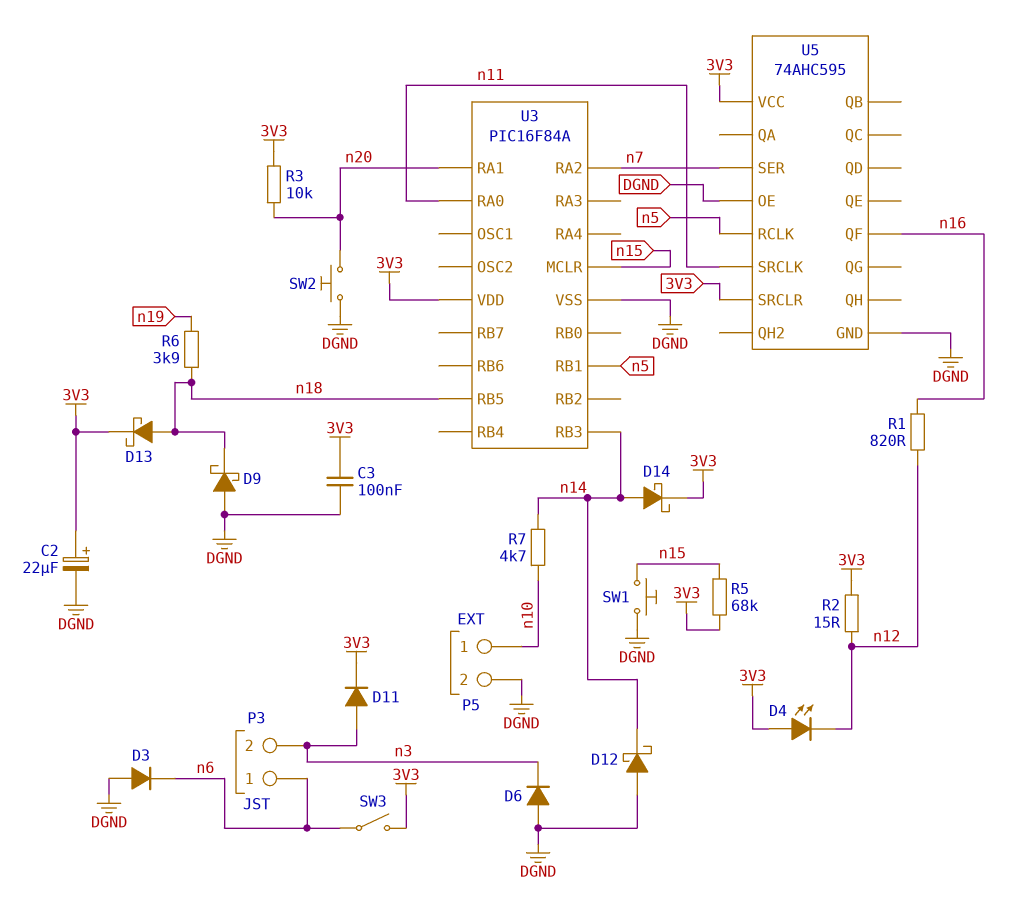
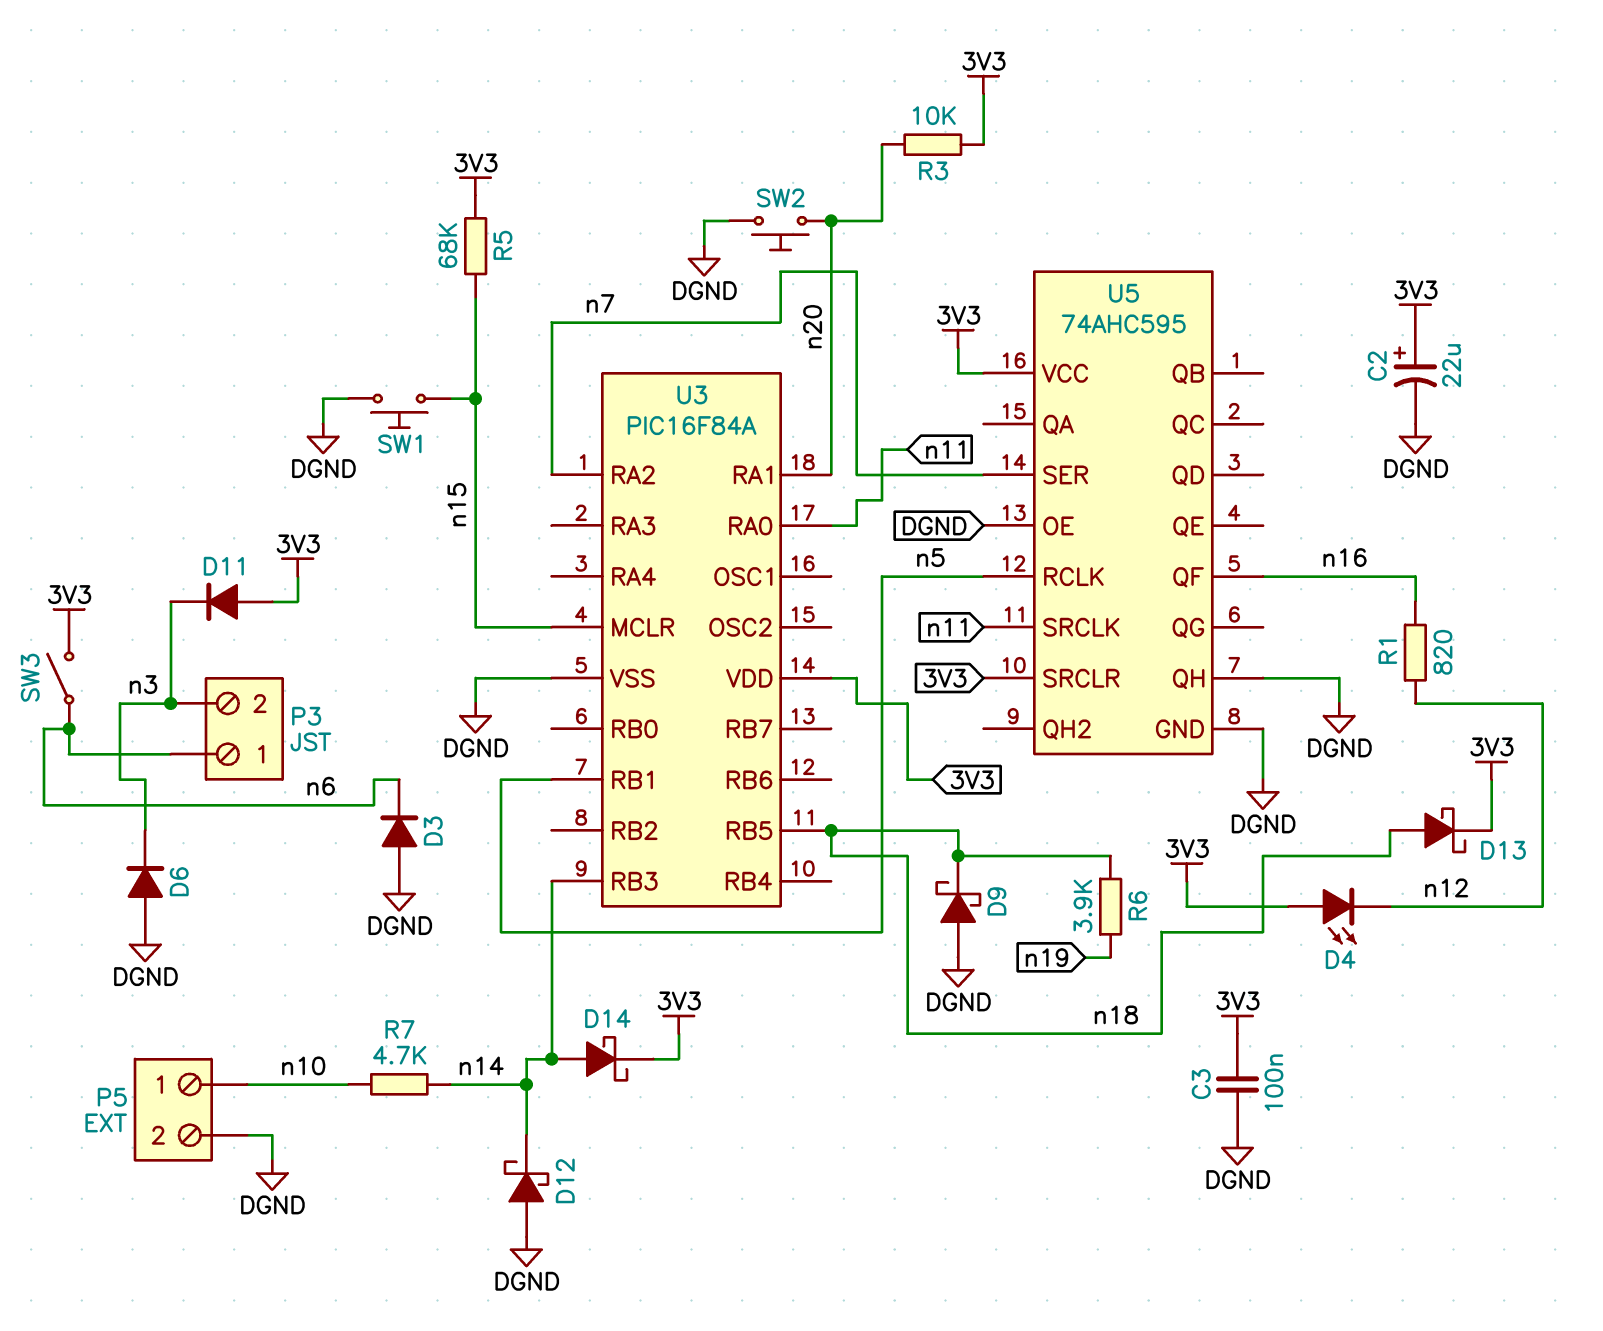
D11: diode (A n3, K 3V3) -> diode (A 3V3, K n3)
R2: 15 (3V3, n12) -> none
U5 pin QH: none -> DGND

